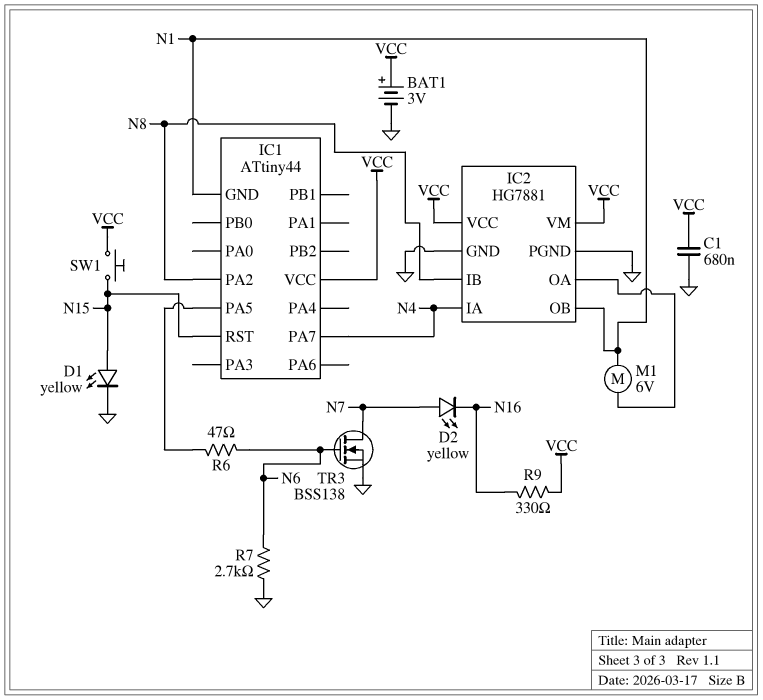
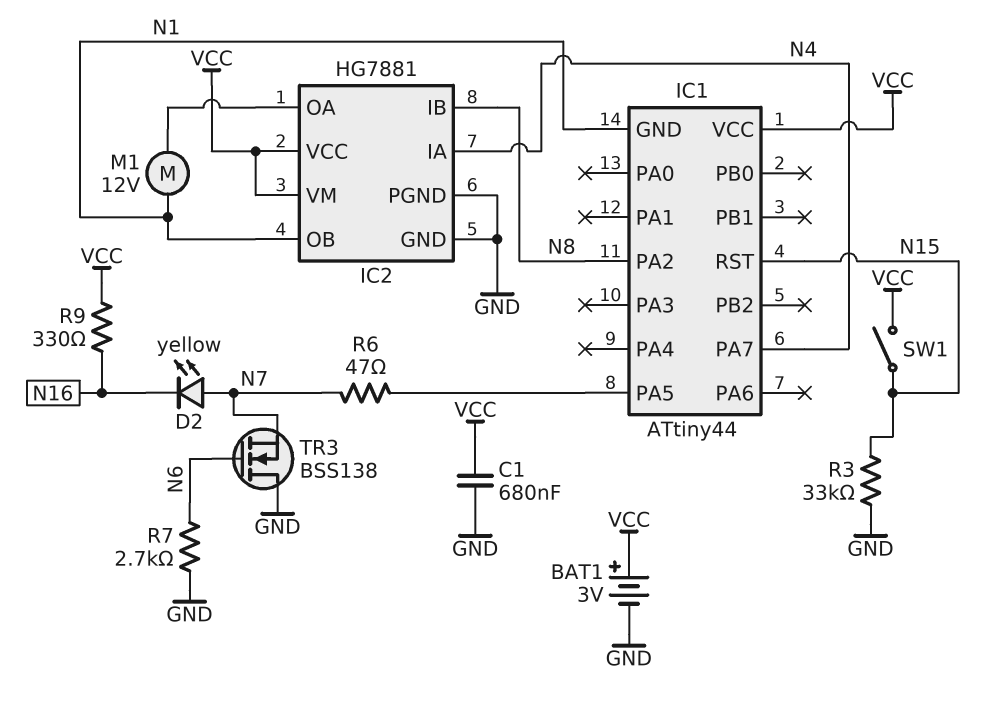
D1: LED yellow (A N15, K GND) -> none
M1: motor 6V (IC2/OA, N1) -> motor 12V (IC2/OA, N1)
R3: none -> 33k (GND, N15)
R6: 47 (IC1/PA5, N6) -> 47 (IC1/PA5, N7)
SW1: button (N15, VCC) -> switch (N15, VCC)
TR3: NMOS BSS138 (G N6, D N7, S GND) -> NMOS BSS138 (G N6, D GND, S N7)

